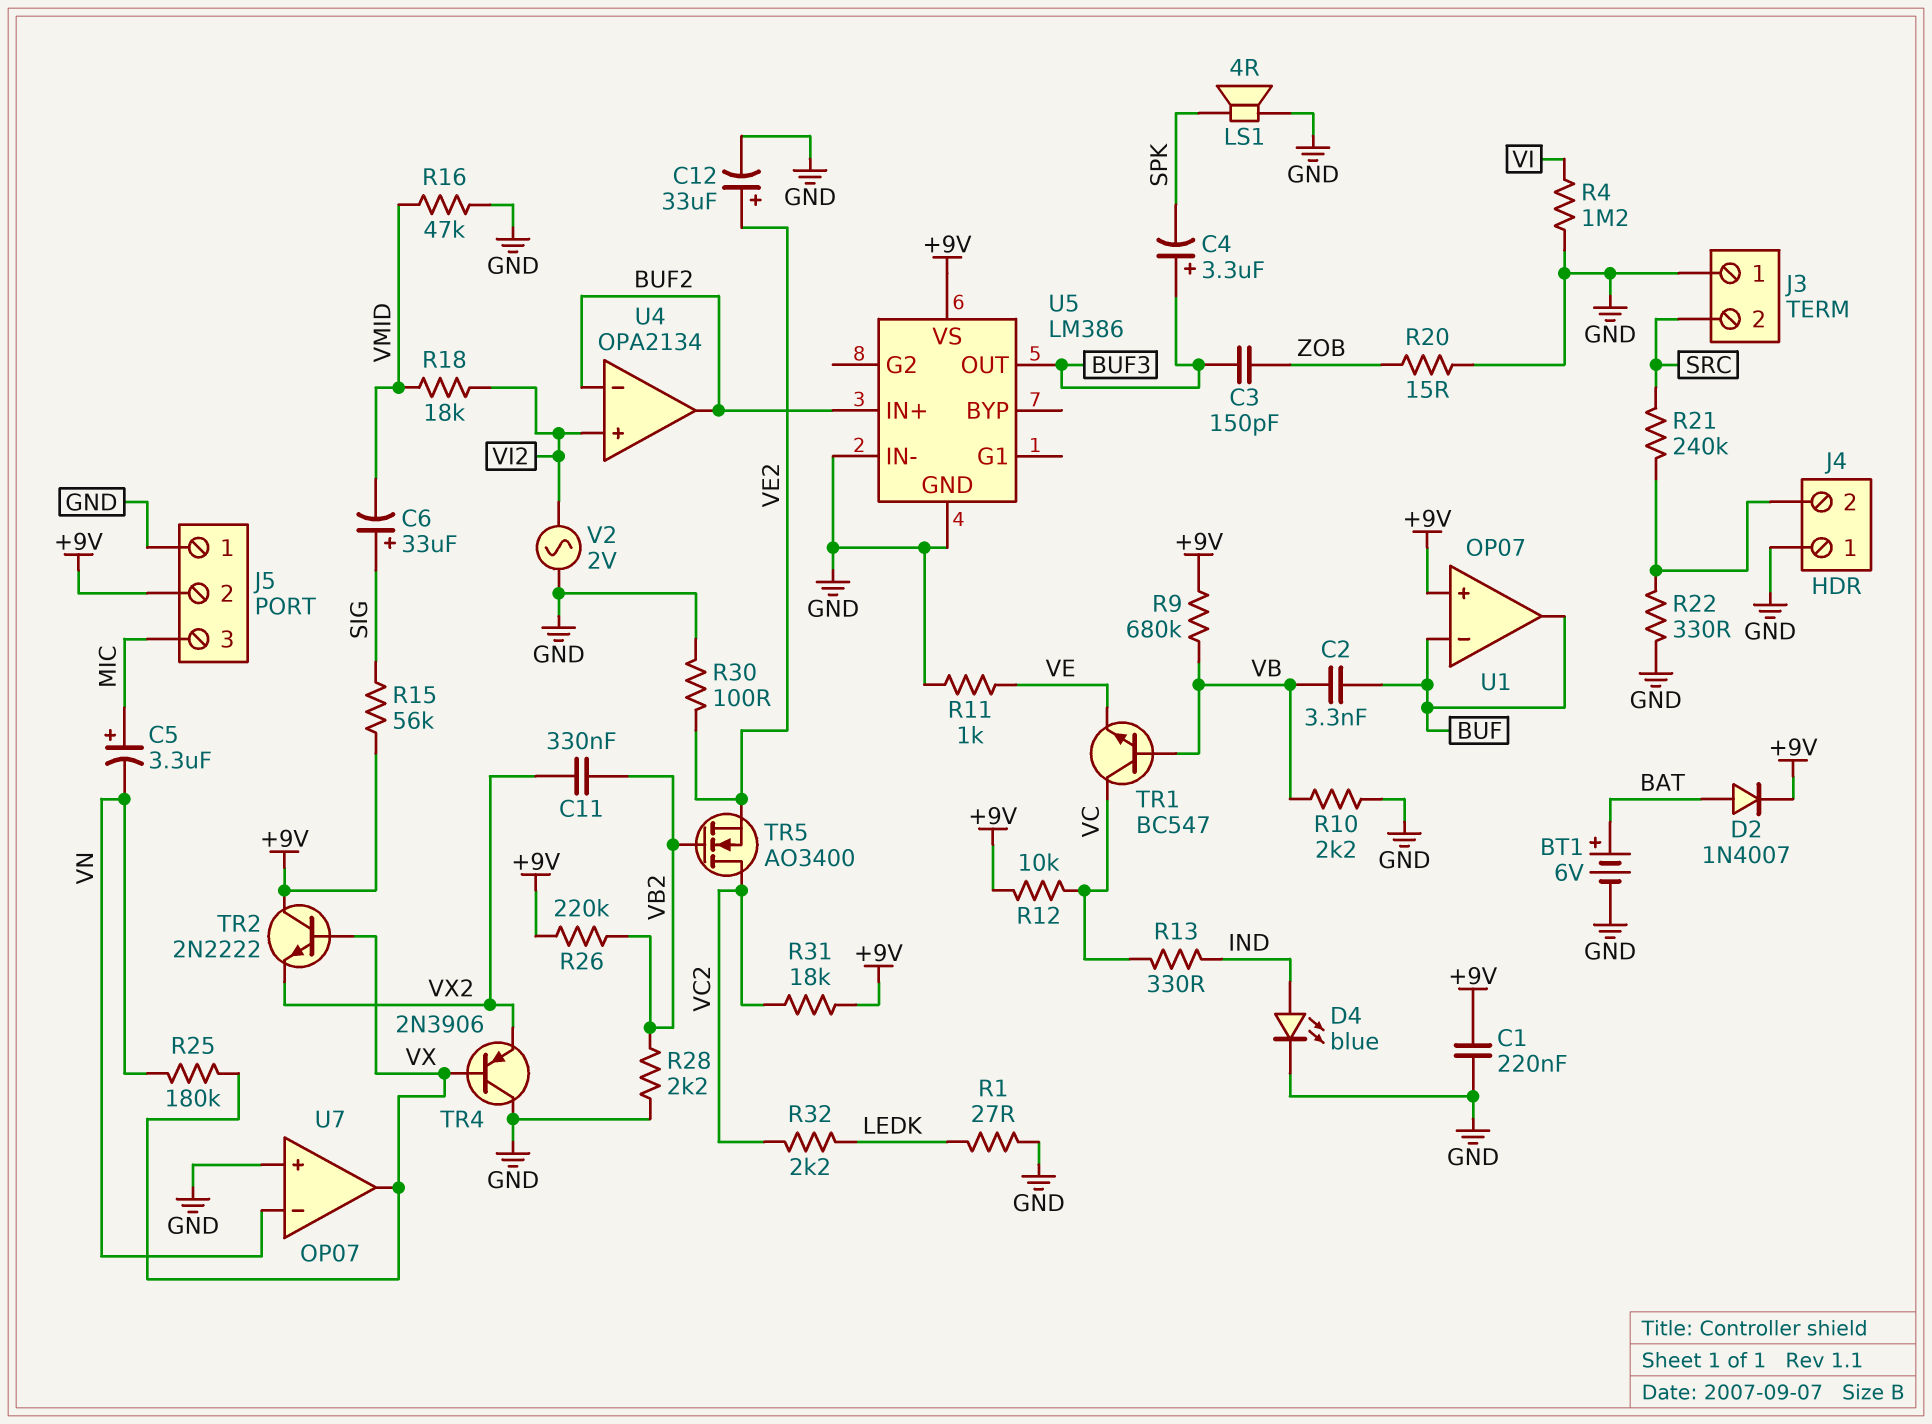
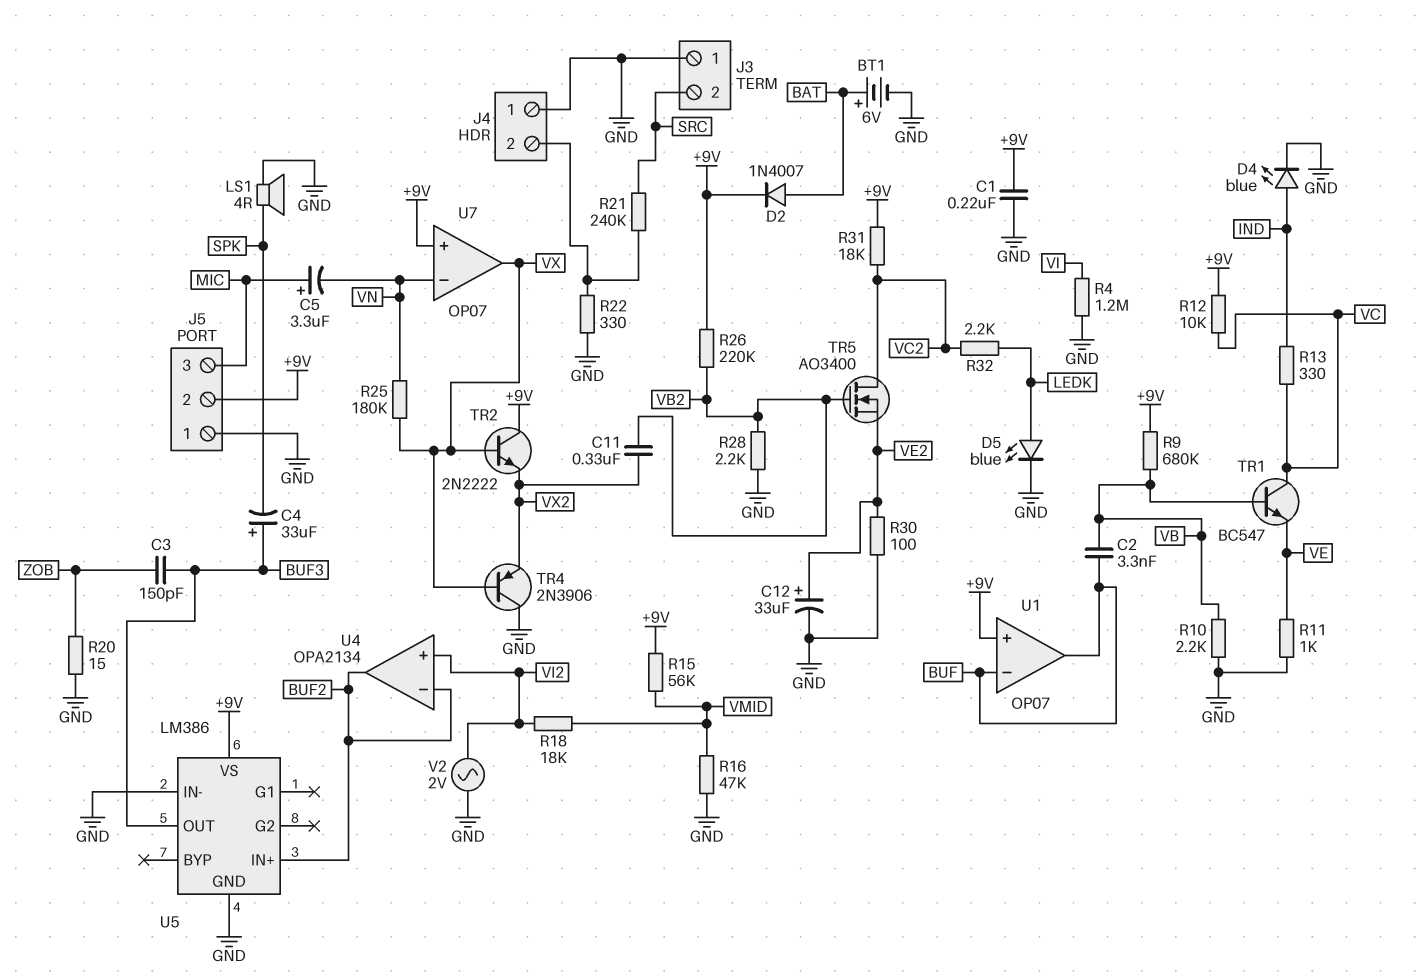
C4: 3.3uF (plus BUF3, minus SPK) -> 33uF (plus BUF3, minus SPK)
C6: 33uF (plus SIG, minus VMID) -> none
D5: none -> LED blue (A LEDK, K GND)
R1: 27 (GND, LEDK) -> none
R15: 56k (+9V, SIG) -> 56k (+9V, VMID)
U7 pin in+: GND -> +9V

